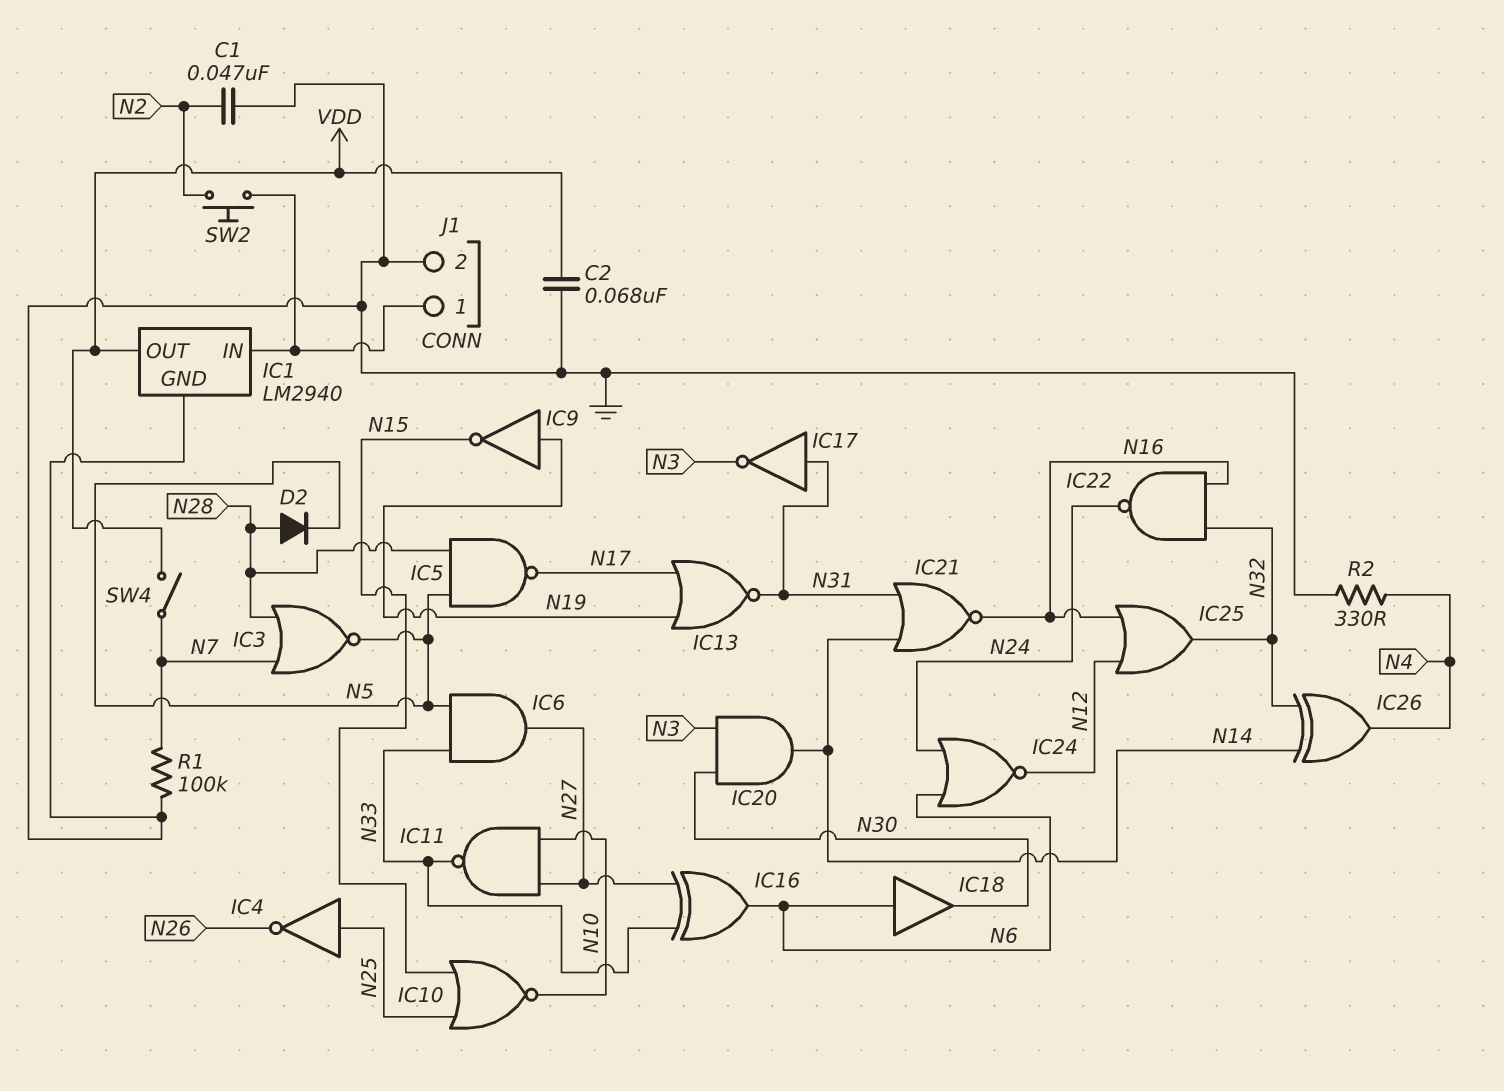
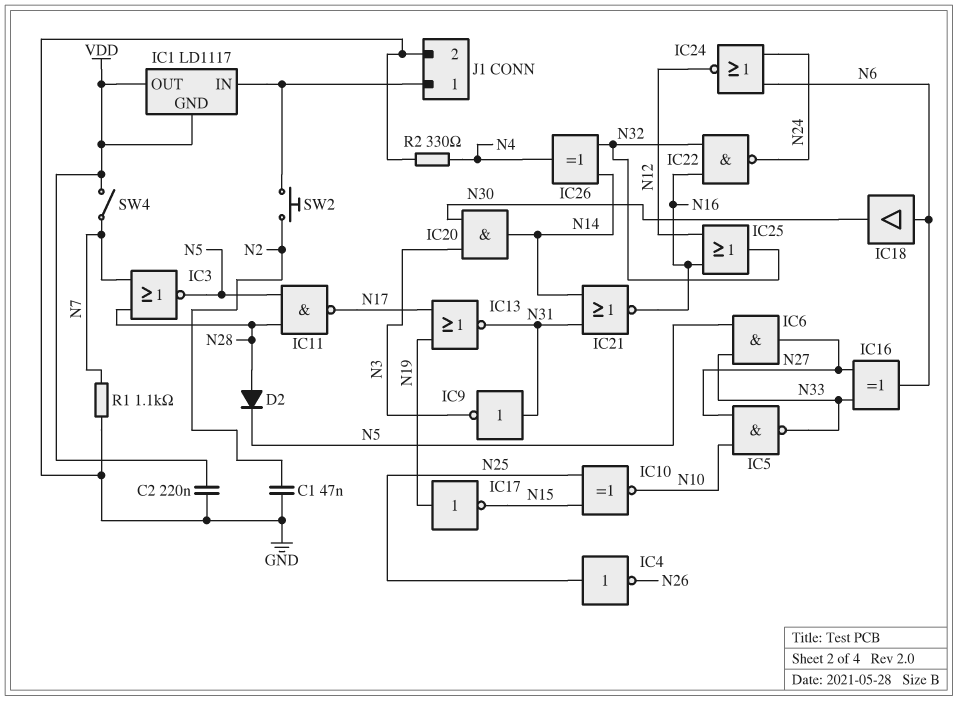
C2: 68nF (GND, VDD) -> 220nF (GND, VDD)
IC1: LM2940 -> LD1117
IC1 pin GND: GND -> VDD
IC5: NAND (in N5, in N28, out N17) -> NAND (in N10, in N27, out N33)
IC9: NOT (in N19, out N15) -> NOT (in N31, out N3)
IC10: NOR (in N15, in N25, out N10) -> XNOR (in N15, in N25, out N10)
IC11: NAND (in N10, in N27, out N33) -> NAND (in N5, in N28, out N17)
IC17: NOT (in N31, out N3) -> NOT (in N19, out N15)
R1: 100k (GND, N7) -> 1.1k (GND, N7)

